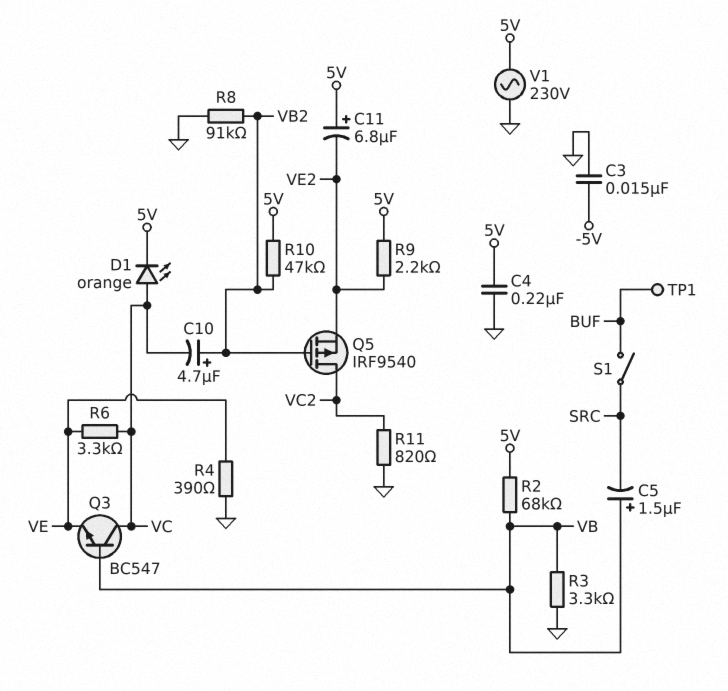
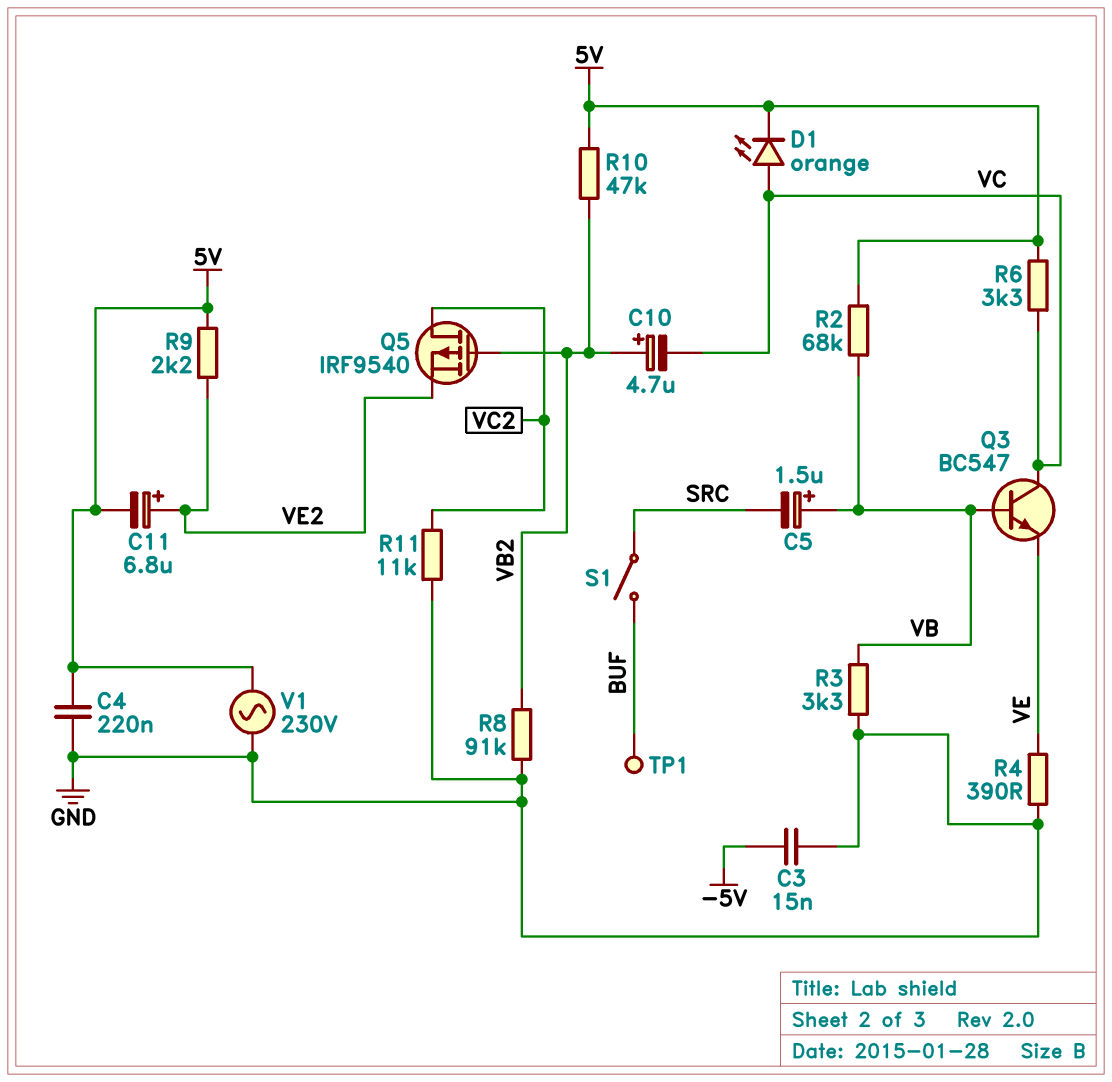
C11: 6.8uF (plus 5V, minus VE2) -> 6.8uF (plus VE2, minus 5V)
R6: 3.3k (VC, VE) -> 3.3k (5V, VC)
R11: 820 (GND, VC2) -> 11k (GND, VC2)

